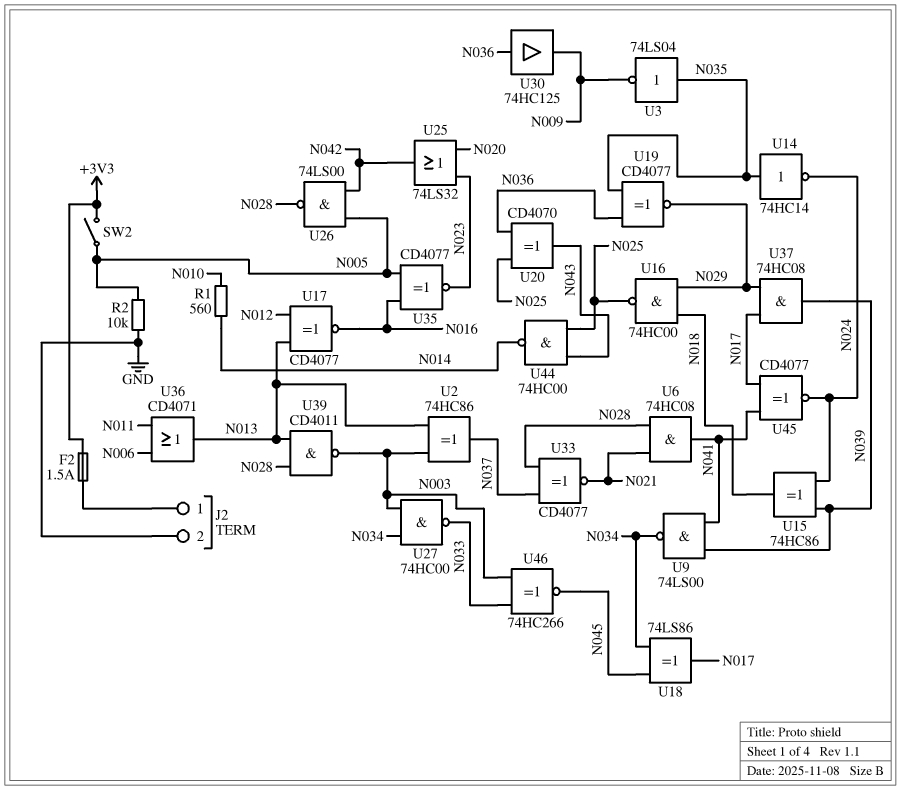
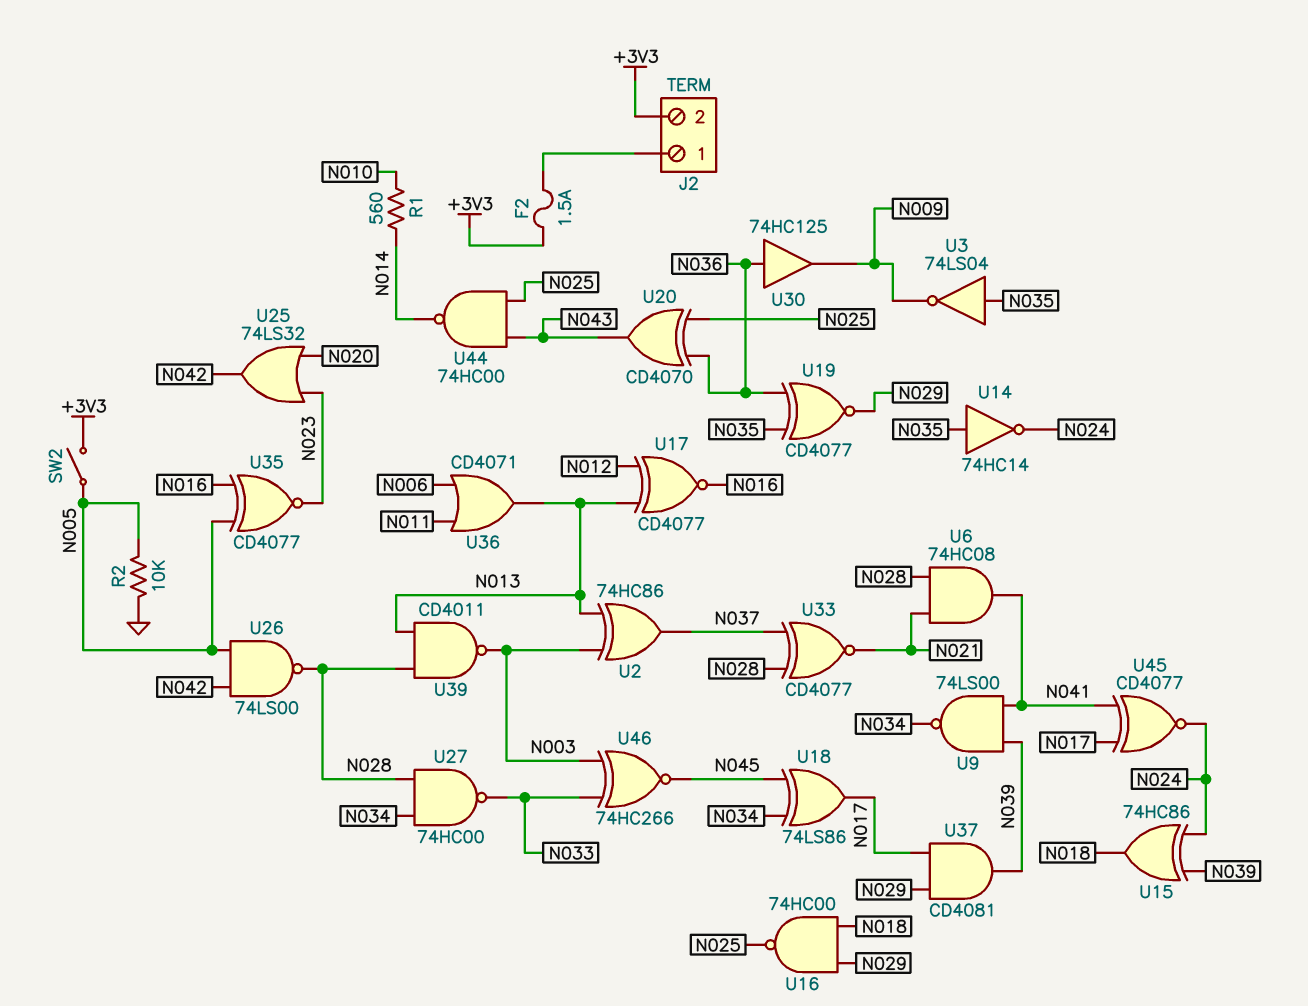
J2 pin 2: GND -> +3V3
U27: NAND 74HC00 (in N003, in N034, out N033) -> NAND 74HC00 (in N028, in N034, out N033)
U37: AND 74HC08 (in N017, in N029, out N039) -> AND CD4081 (in N017, in N029, out N039)

